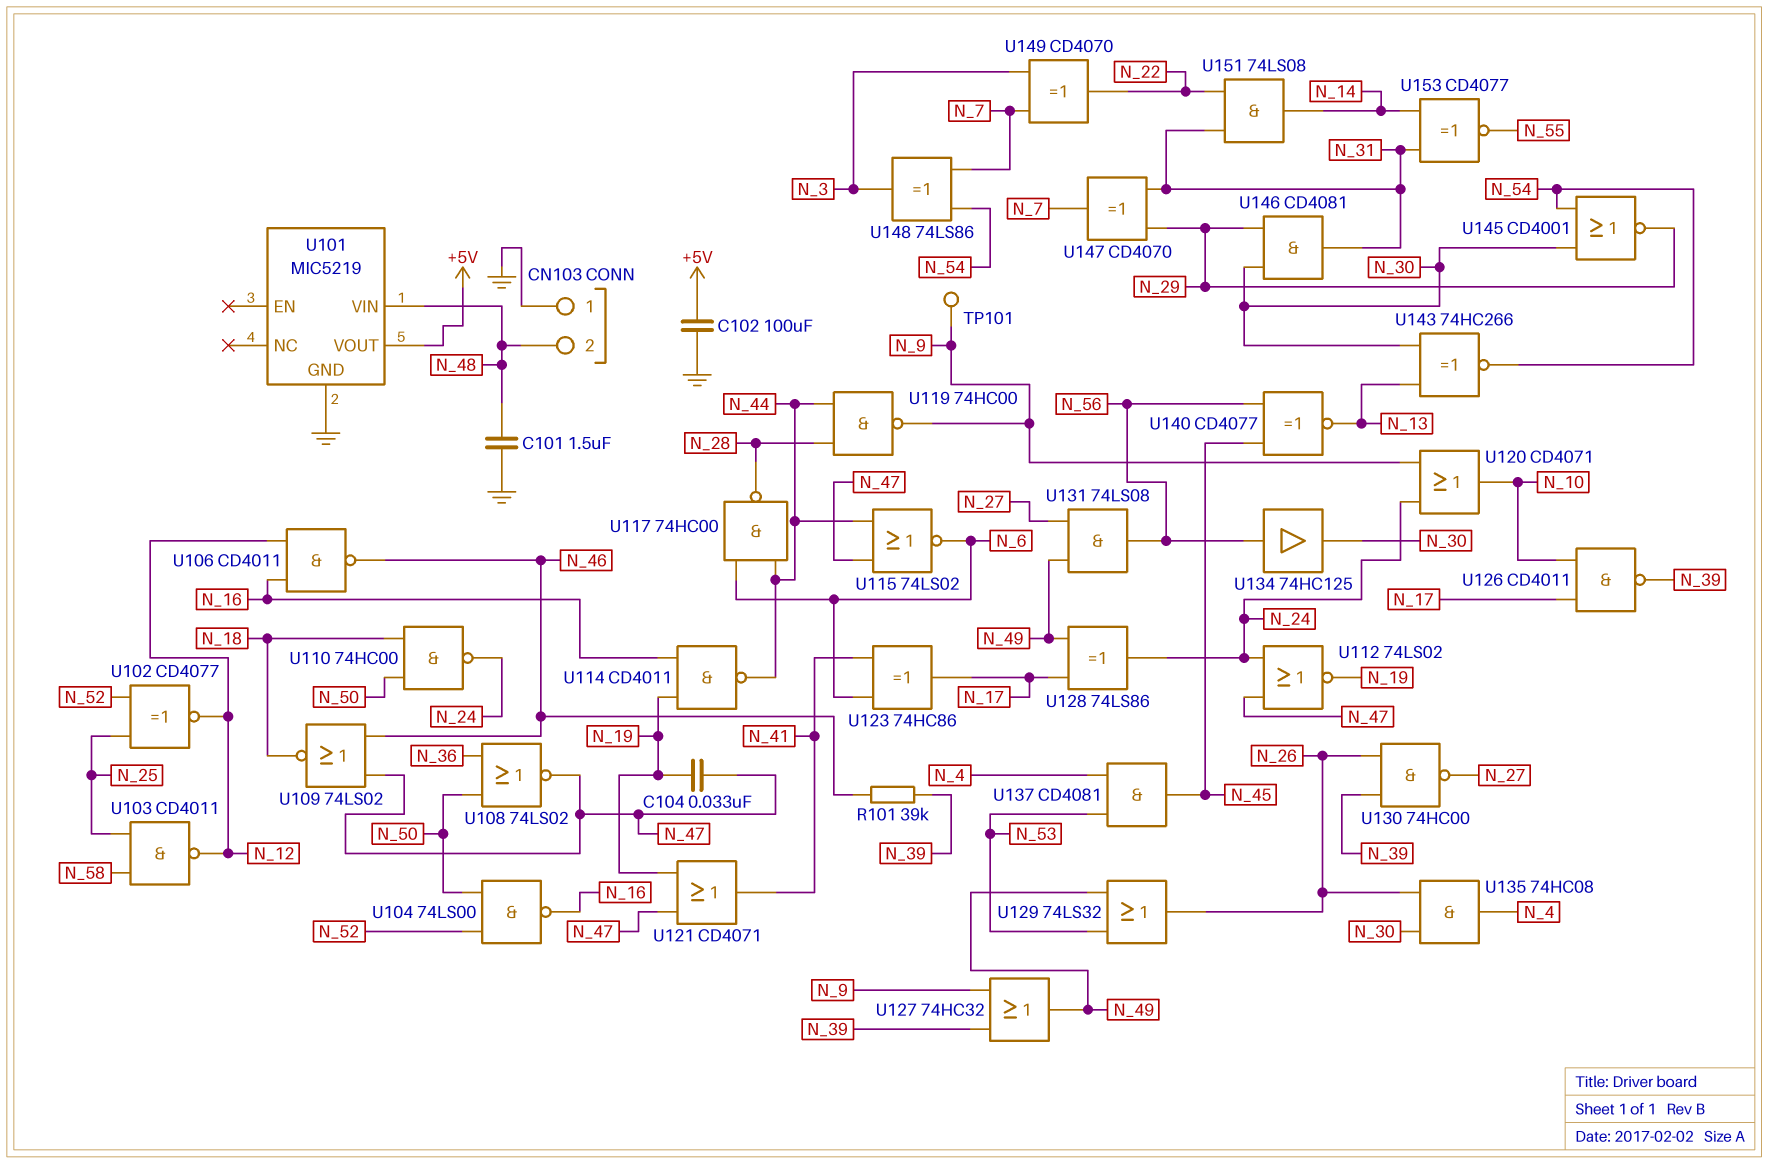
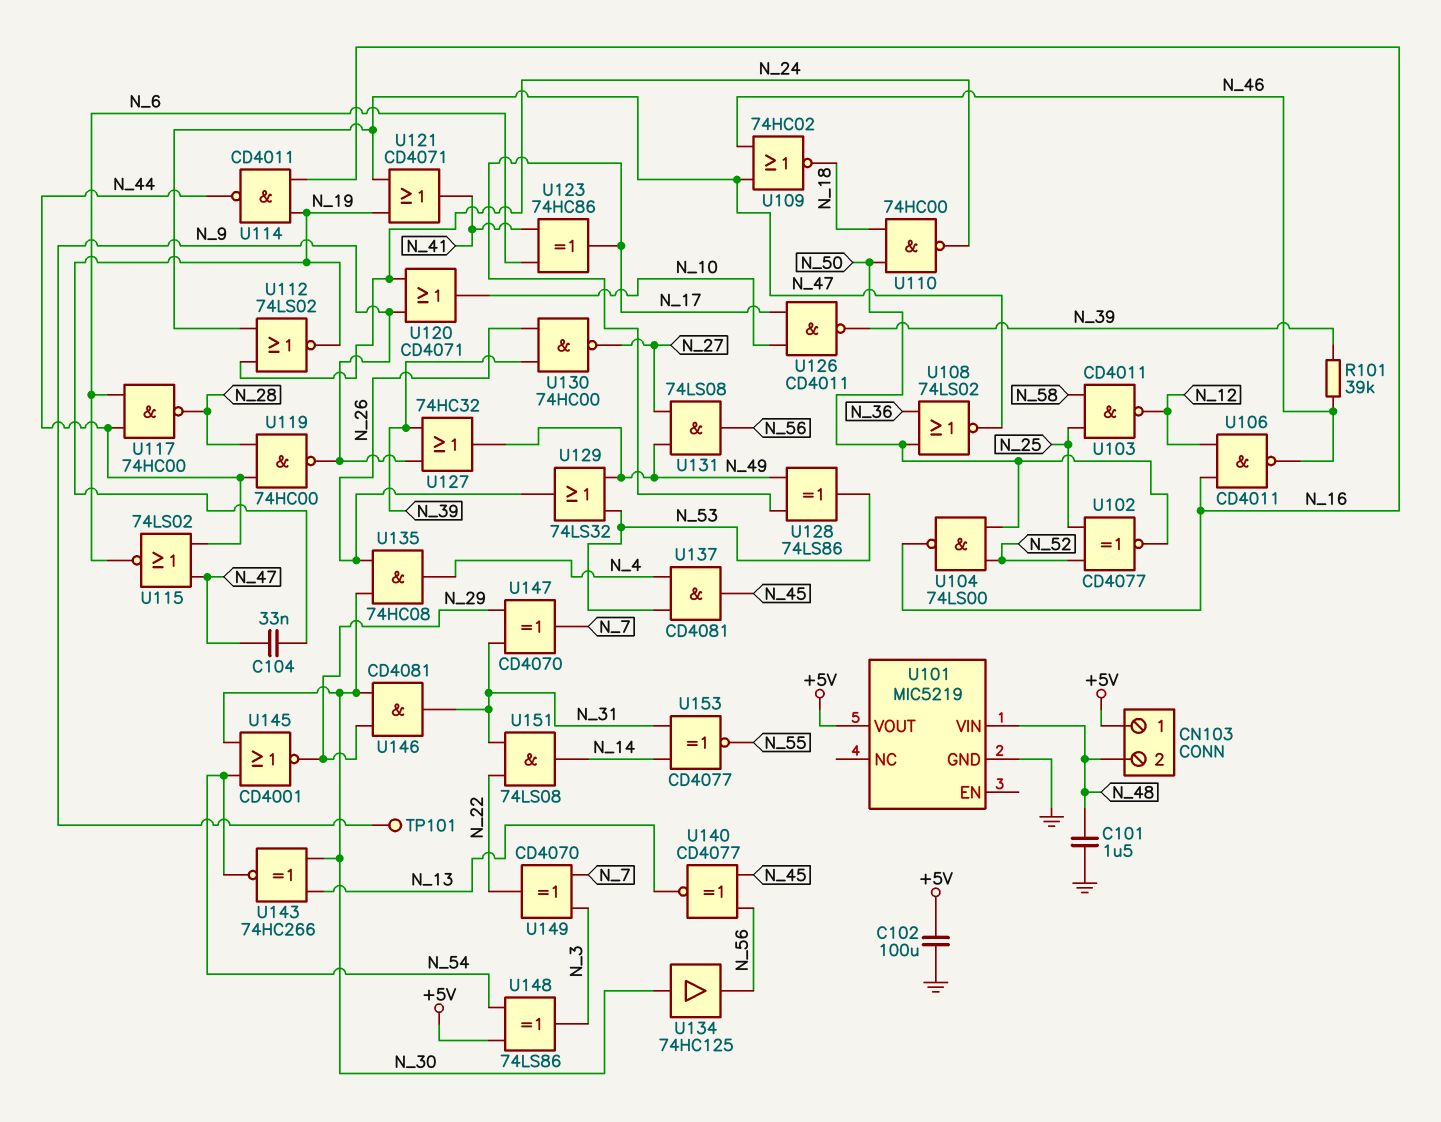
CN103 pin 1: GND -> +5V
U102: XNOR CD4077 (in N_25, in N_52, out N_12) -> XNOR CD4077 (in N_25, in N_52, out N_50)
U109: NOR 74LS02 (in N_46, in N_47, out N_18) -> NOR 74HC02 (in N_46, in N_47, out N_18)
U128: XOR 74LS86 (in N_17, in N_49, out N_24) -> XOR 74LS86 (in N_17, in N_49, out N_53)
U134: buffer 74HC125 (in N_56, out N_30) -> buffer 74HC125 (in N_30, out N_56)
U148: XOR 74LS86 (in N_7, in N_54, out N_3) -> XOR 74LS86 (in +5V, in N_54, out N_3)

